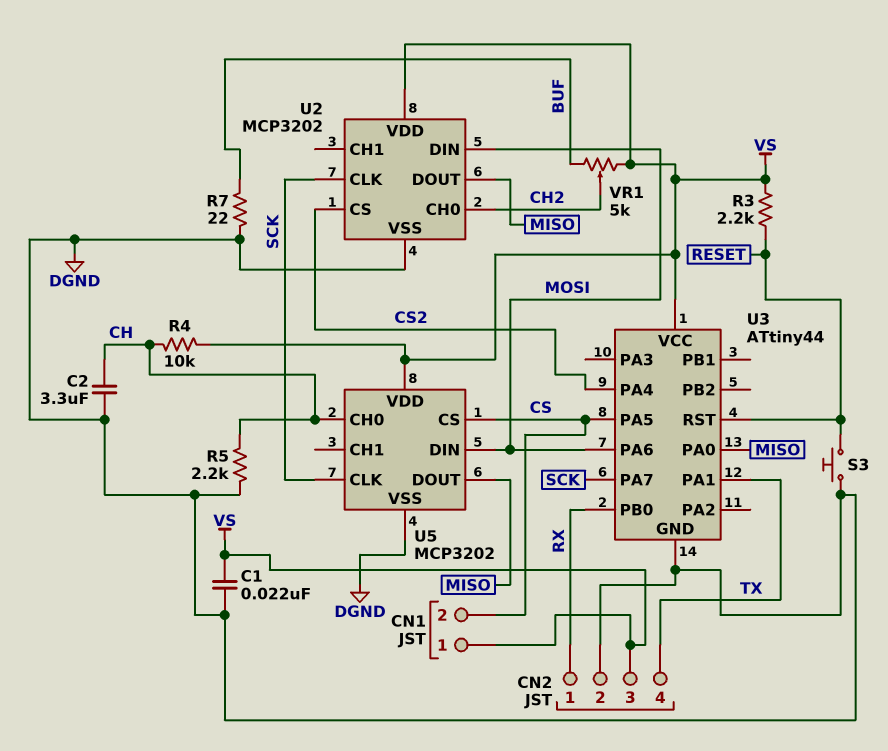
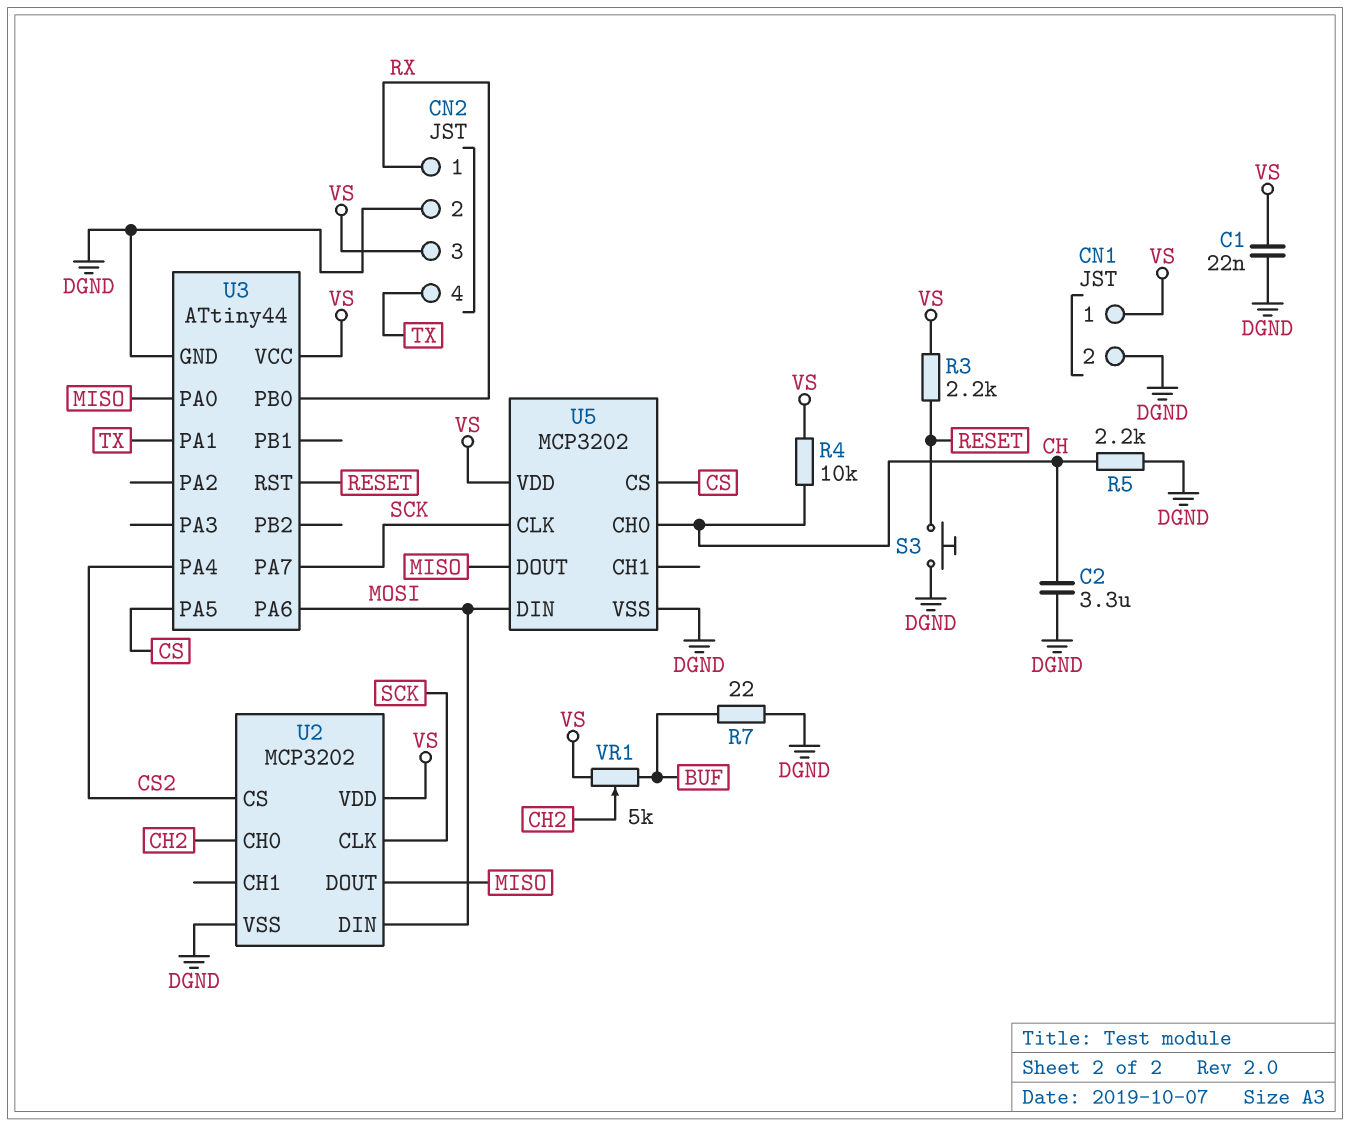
CN1 pin 2: CS -> DGND

